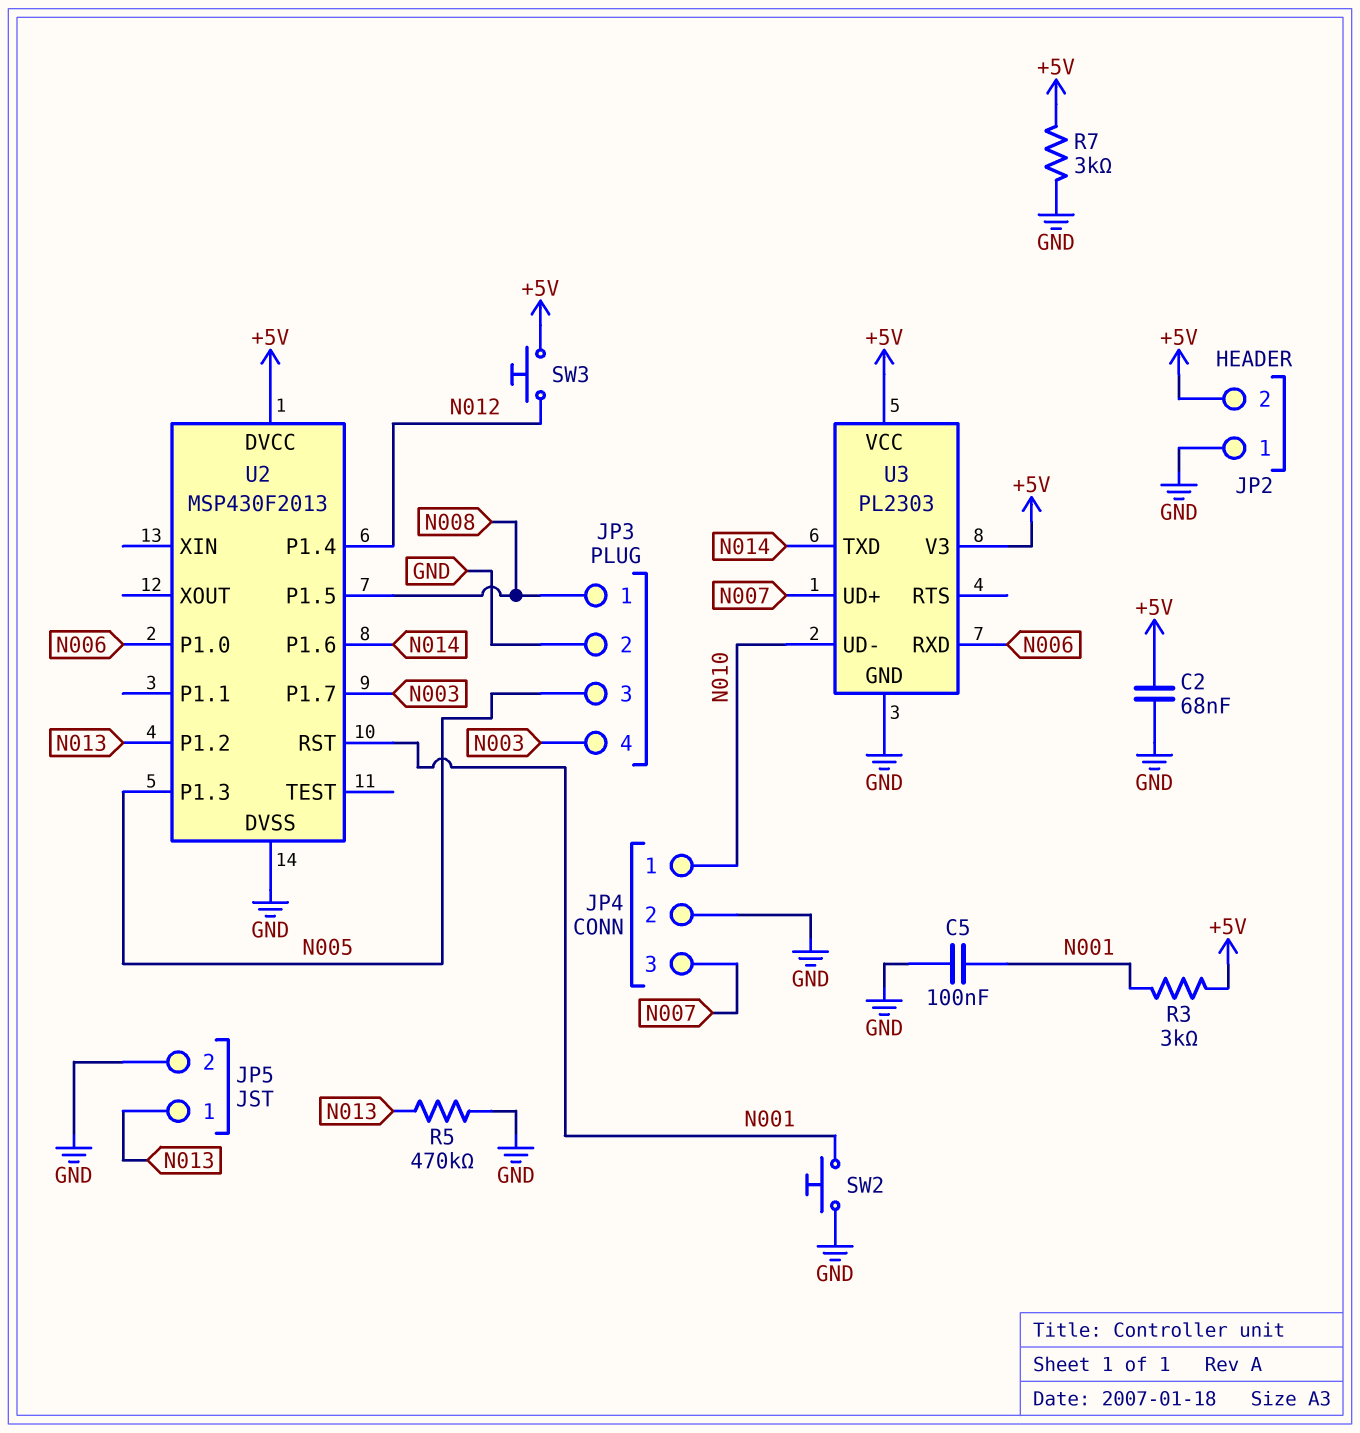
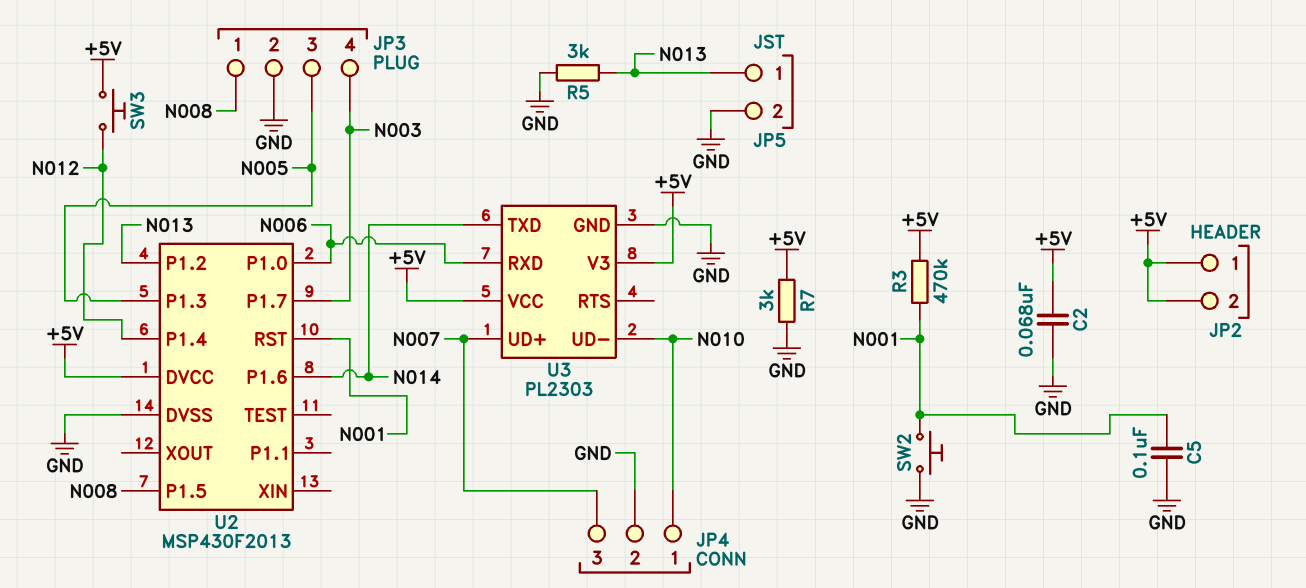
JP2 pin 1: GND -> +5V
R3: 3k (+5V, N001) -> 470k (+5V, N001)
R5: 470k (GND, N013) -> 3k (GND, N013)

